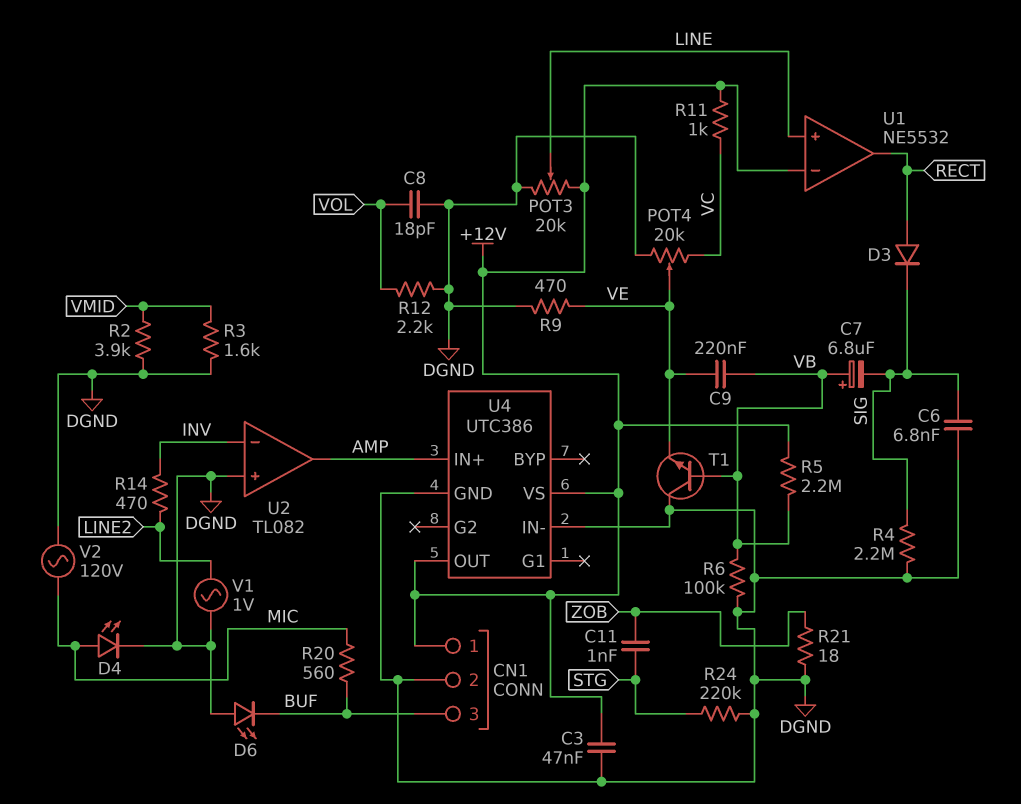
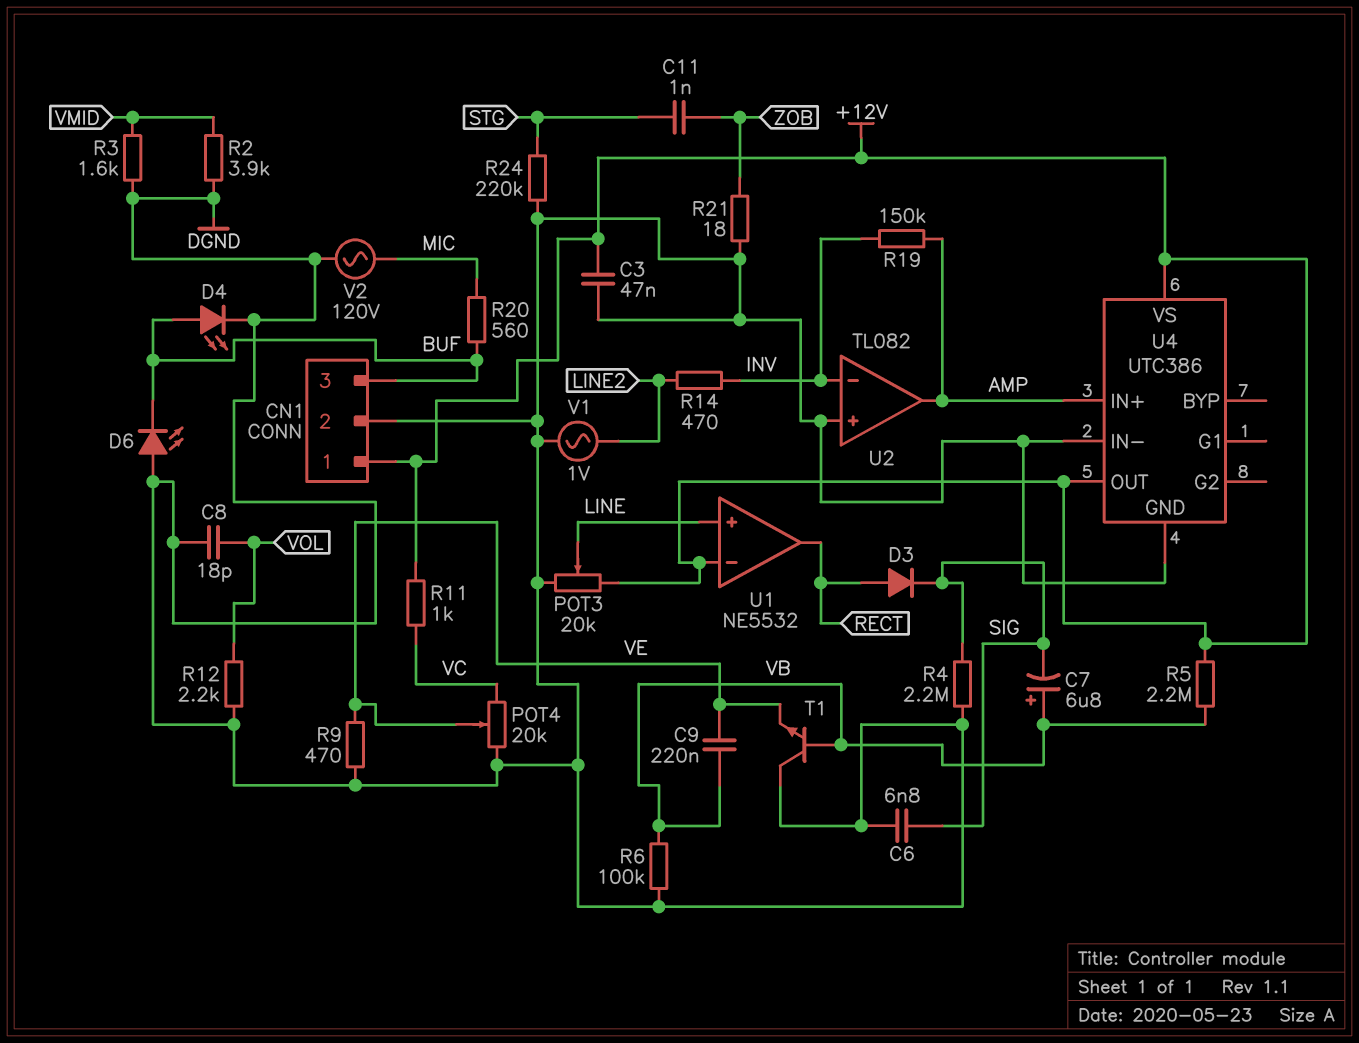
D4: LED (A MIC, K DGND) -> LED (A BUF, K DGND)
R19: none -> 150k (AMP, INV)

